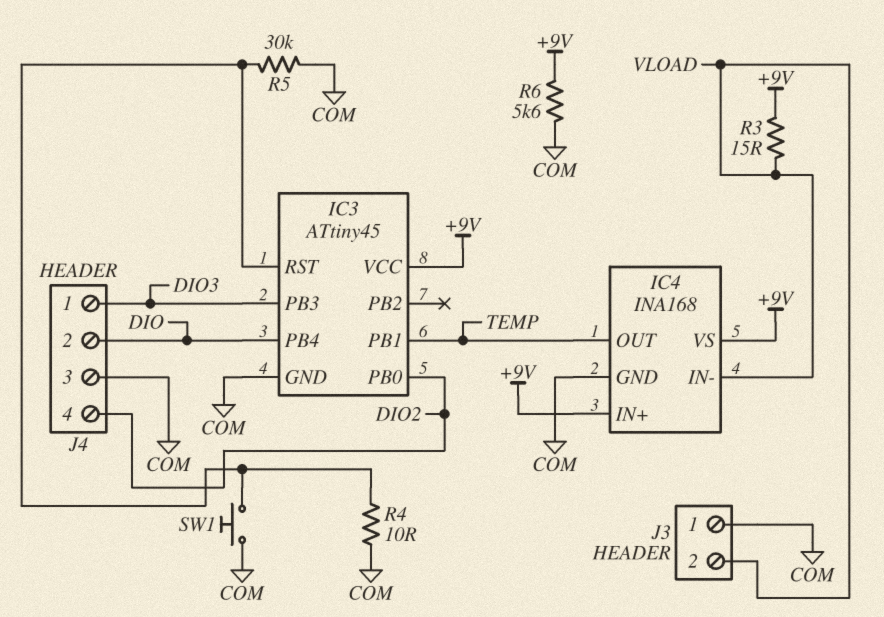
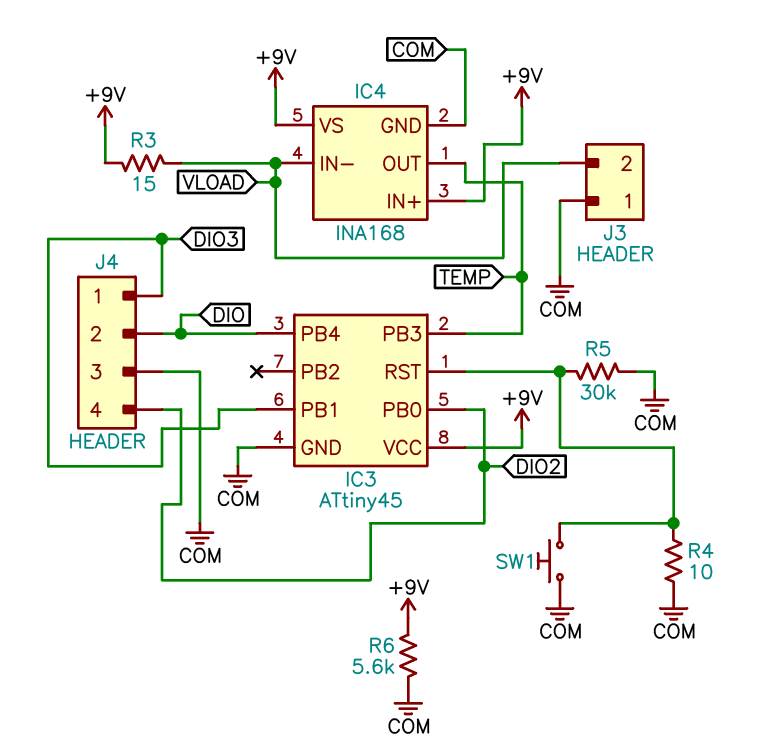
IC3 pin PB1: TEMP -> DIO3
IC3 pin PB3: DIO3 -> TEMP

